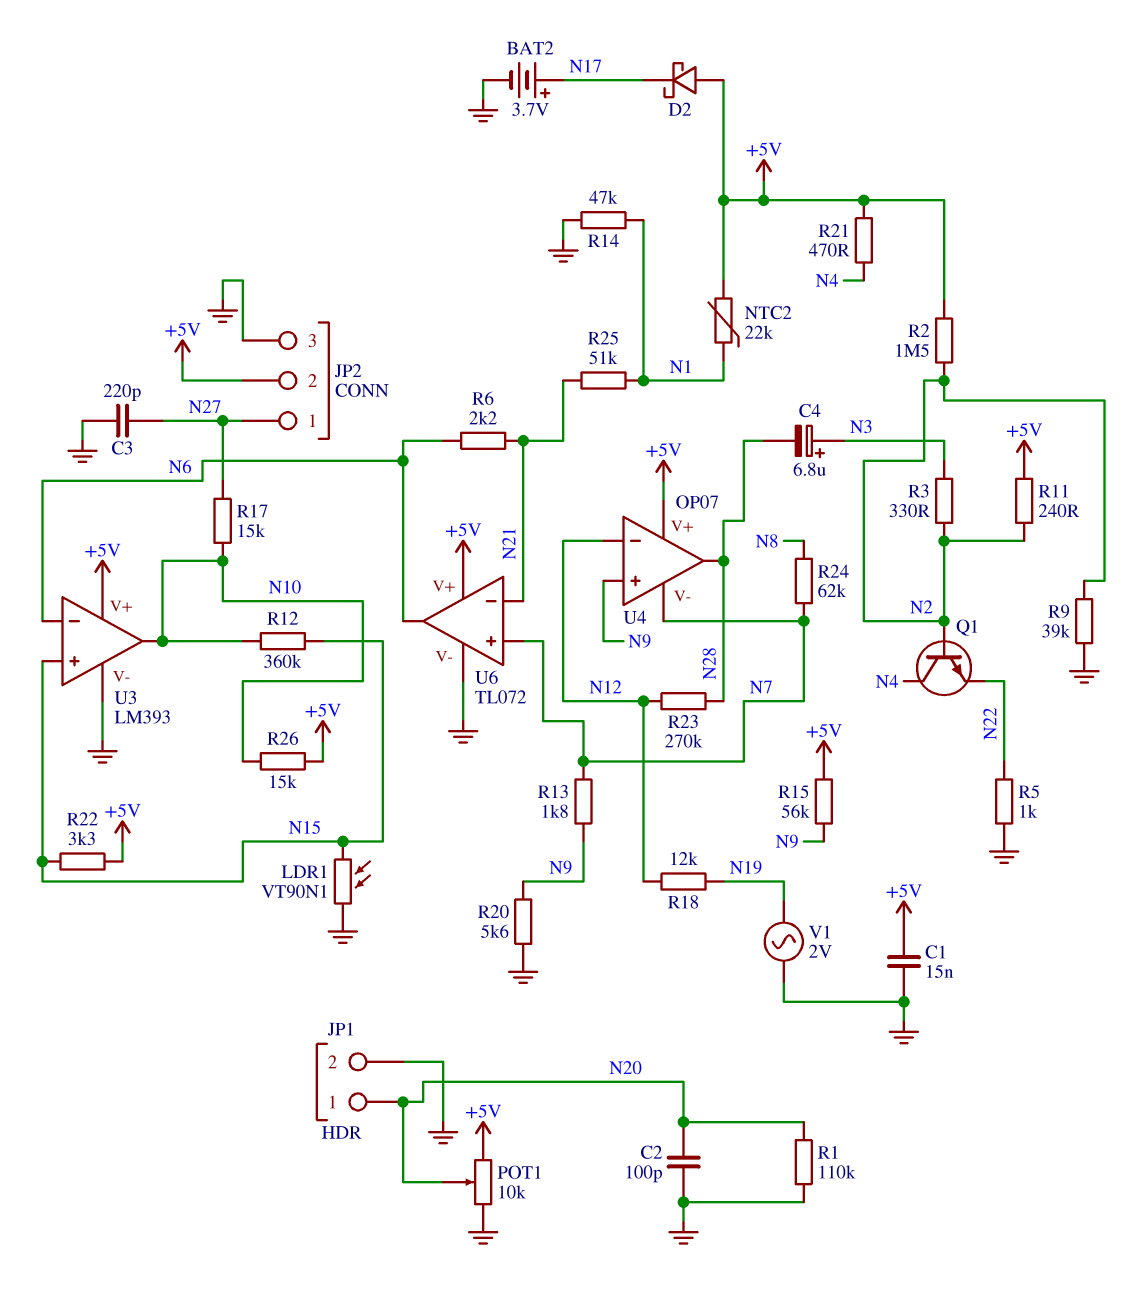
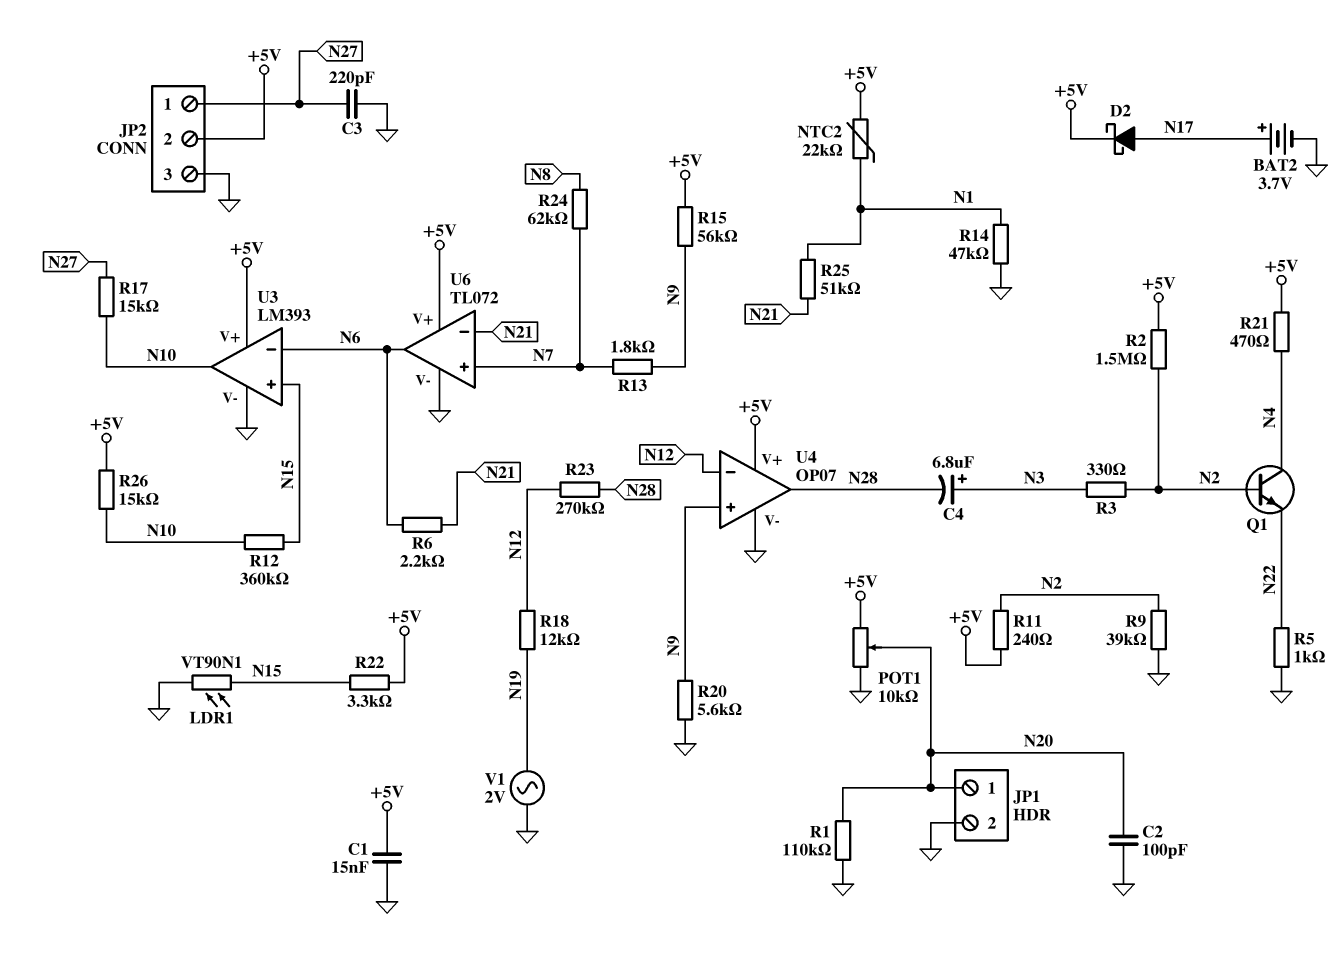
D2: schottky (A +5V, K N17) -> schottky (A N17, K +5V)
U4 pin V-: N7 -> GND

